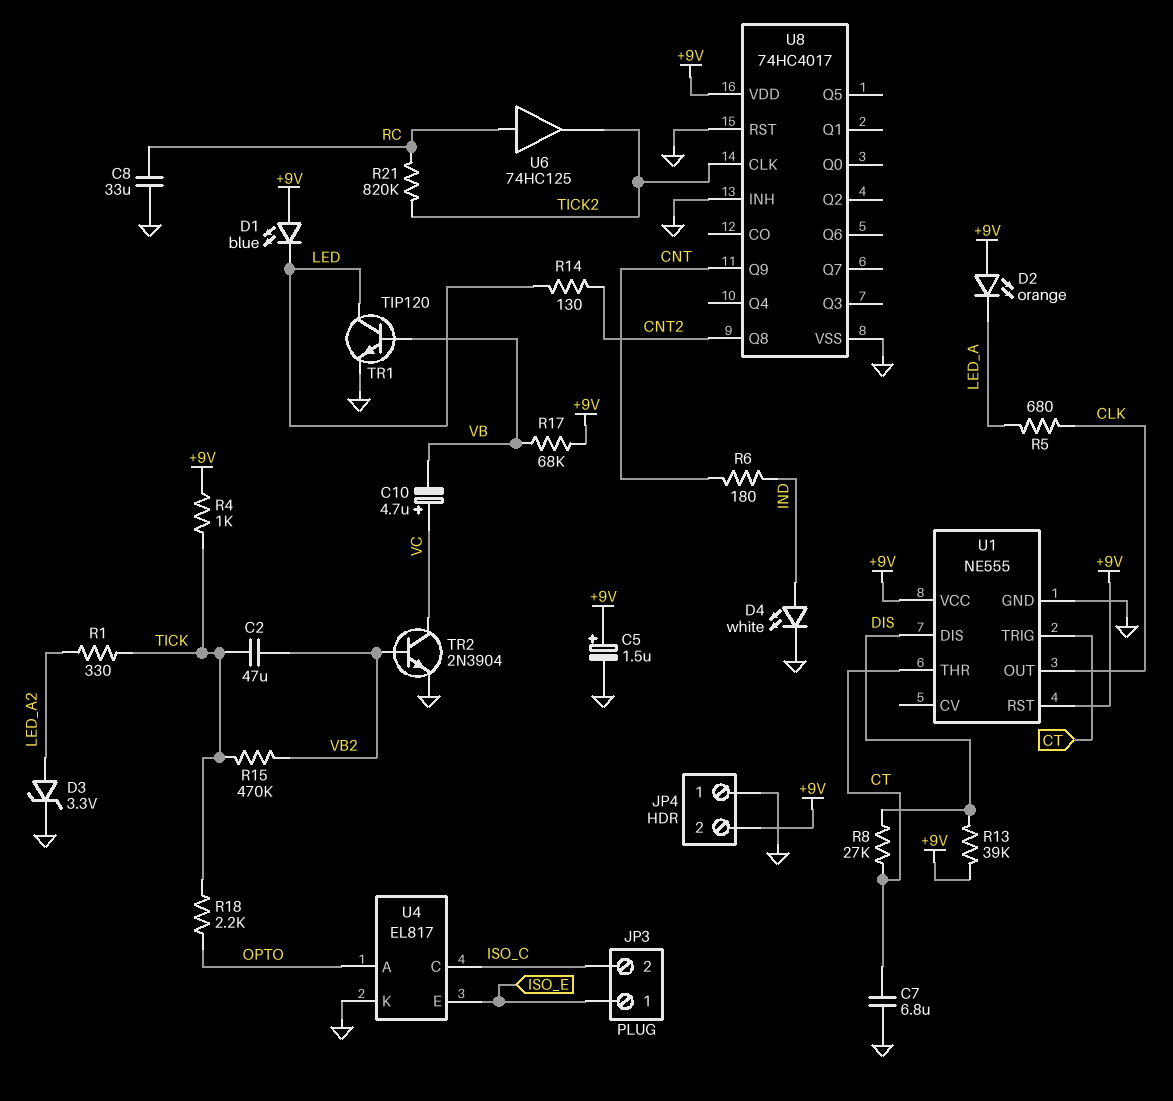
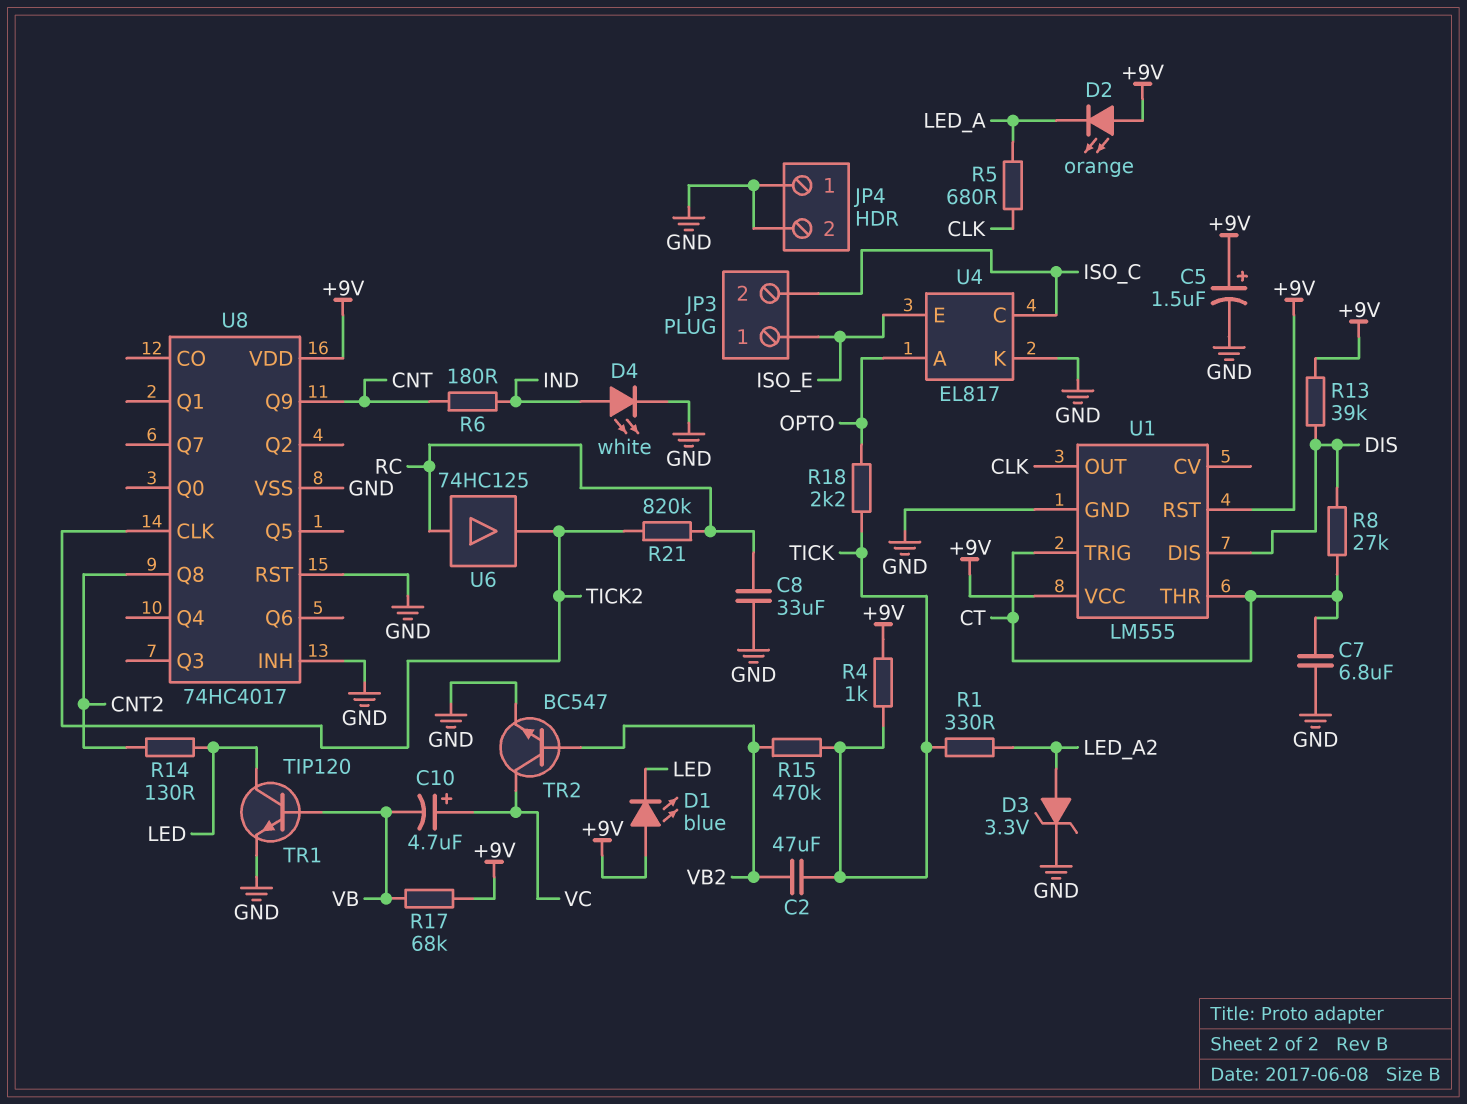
JP4 pin 2: +9V -> GND
TR2: NPN 2N3904 (B VB2, C VC, E GND) -> NPN BC547 (B VB2, C VC, E GND)
U1: NE555 -> LM555

